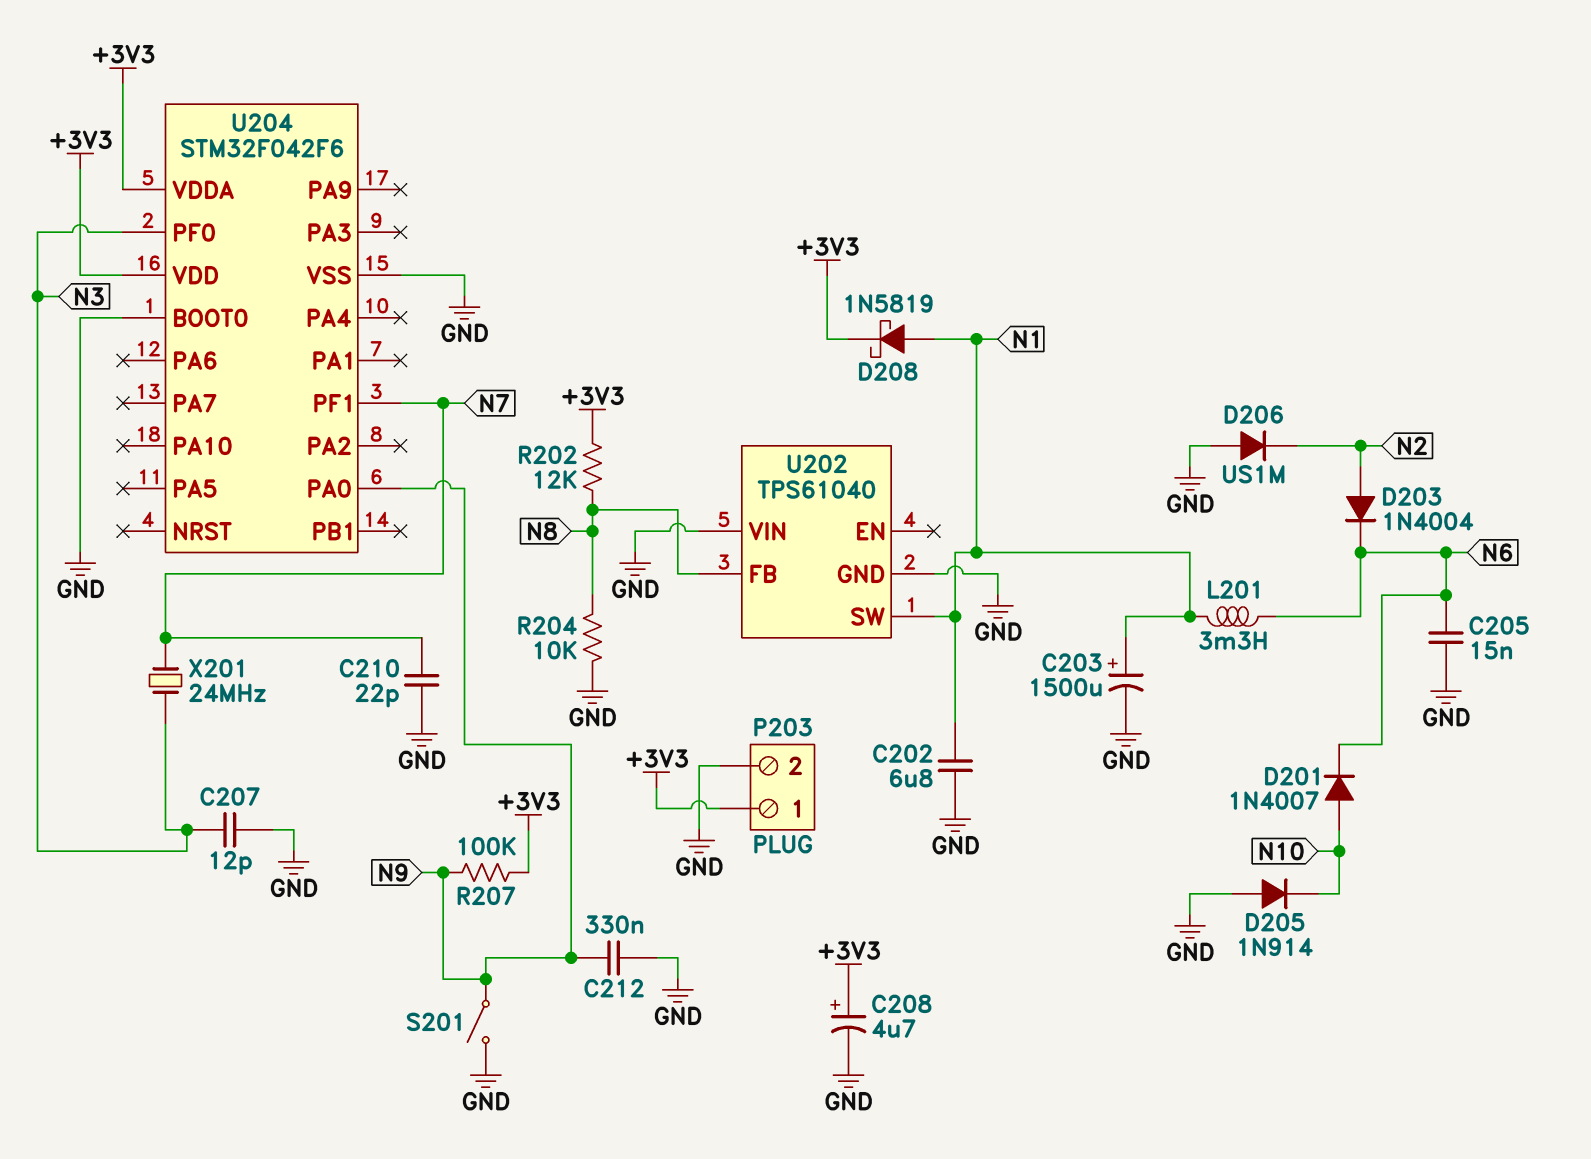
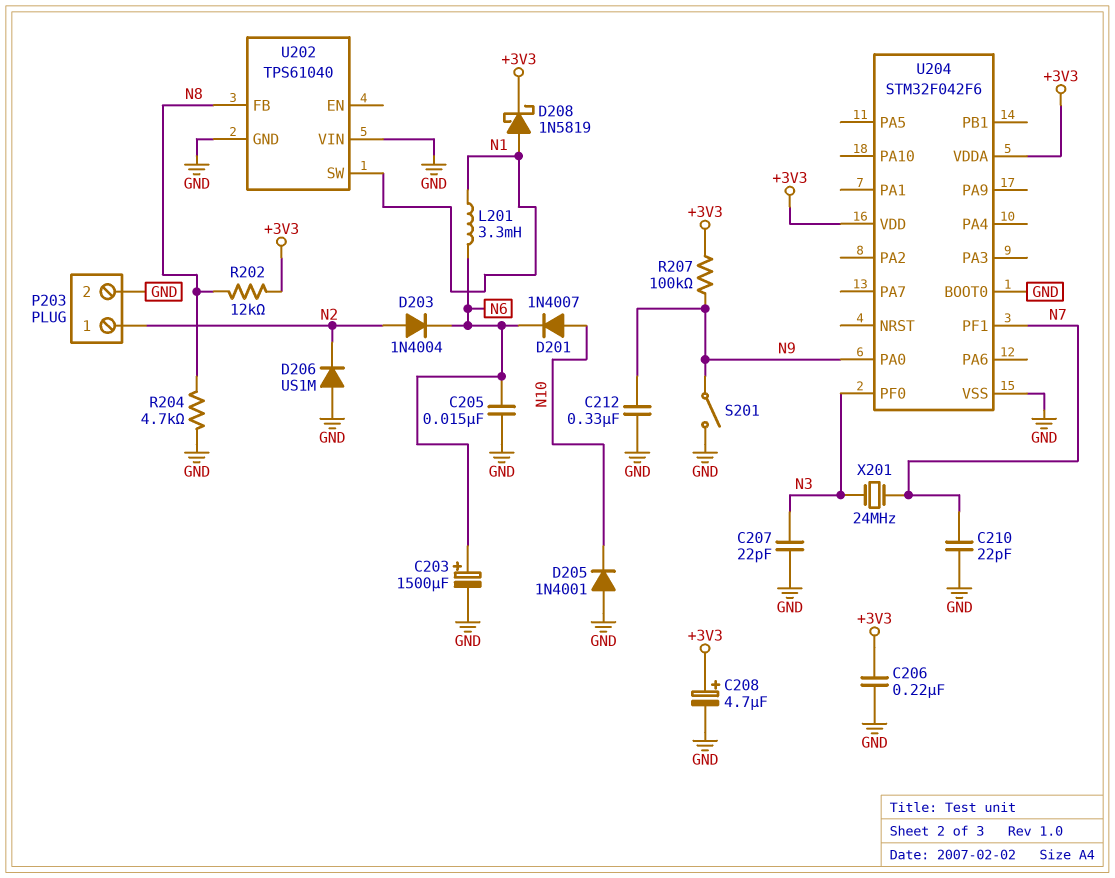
C202: 6.8uF (GND, N1) -> none
C203: 1500uF (plus N1, minus GND) -> 1500uF (plus N6, minus GND)
C206: none -> 220nF (+3V3, GND)
C207: 12pF (GND, N3) -> 22pF (GND, N3)
D205: diode 1N914 (A GND, K N10) -> diode 1N4001 (A GND, K N10)
P203 pin 1: +3V3 -> N2
R204: 10k (GND, N8) -> 4.7k (GND, N8)

